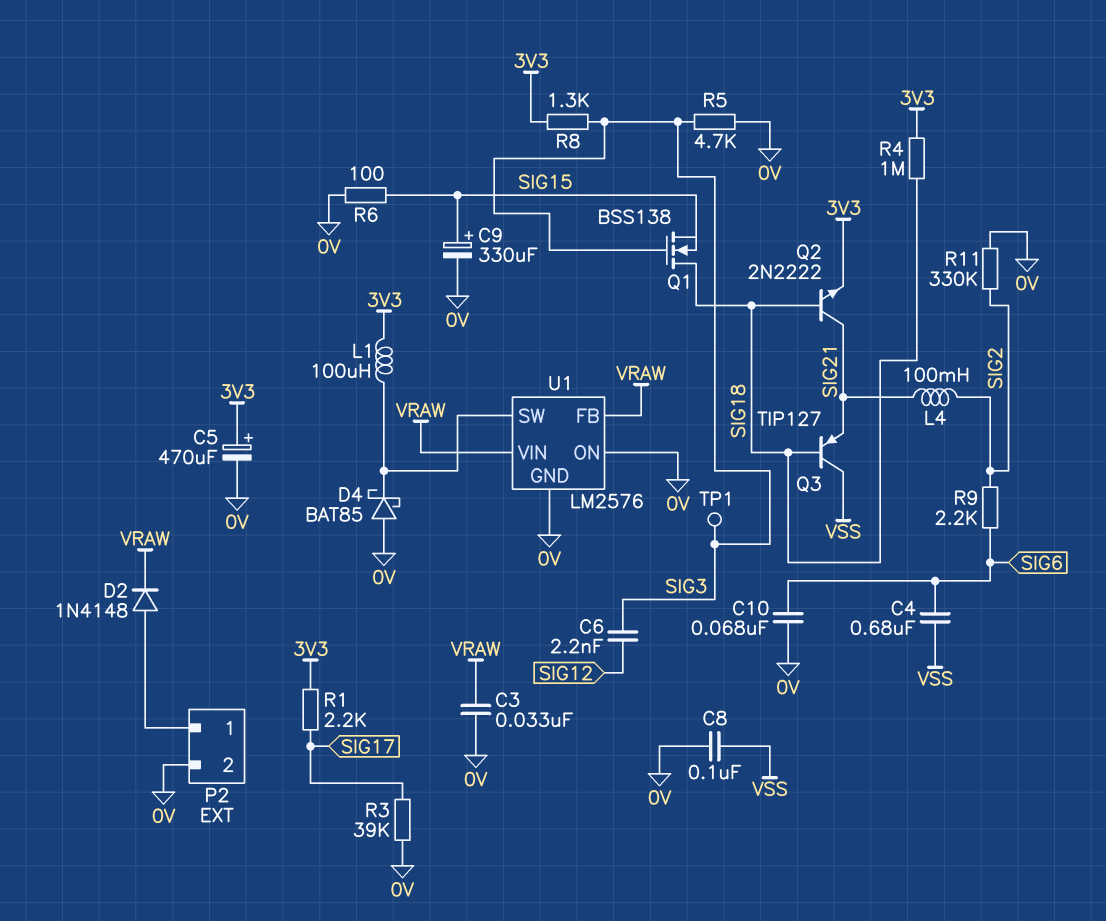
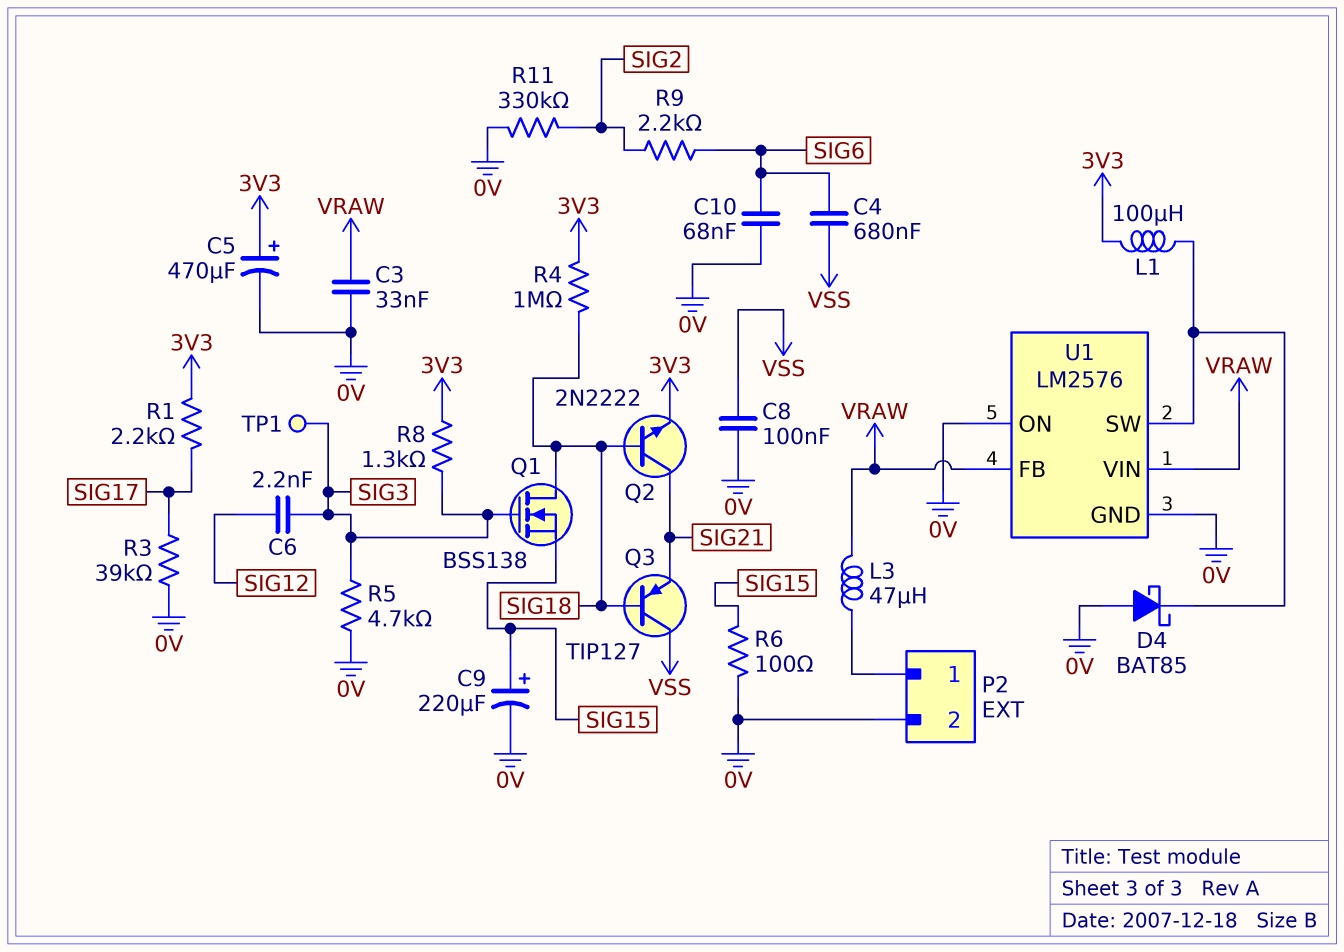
C9: 330uF (plus SIG15, minus 0V) -> 220uF (plus SIG15, minus 0V)
D2: diode 1N4148 (A P2/1, K VRAW) -> none
L3: none -> 47uH (P2/1, VRAW)
L4: 100mH (SIG2, SIG21) -> none

